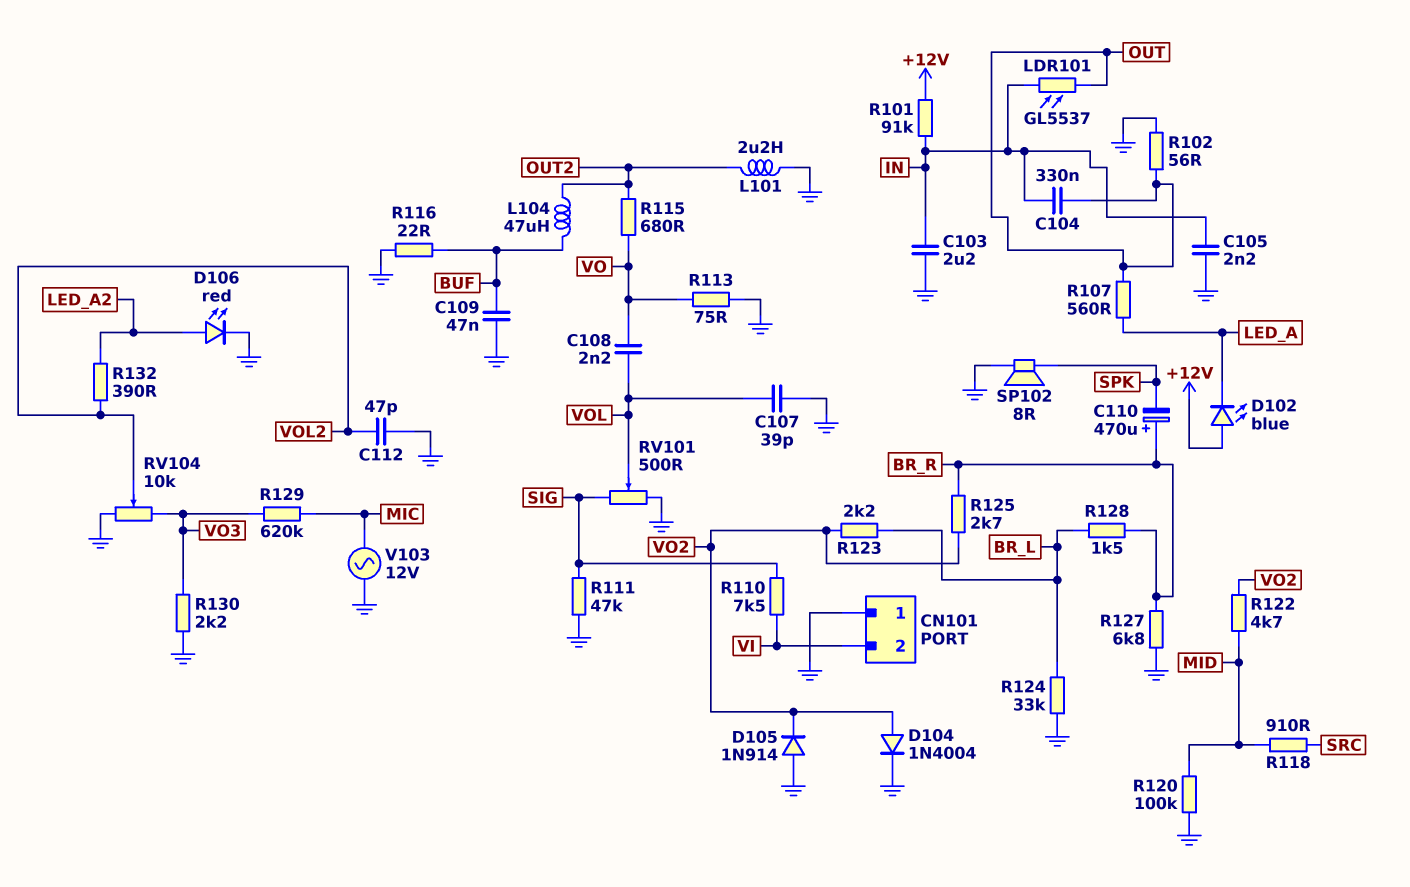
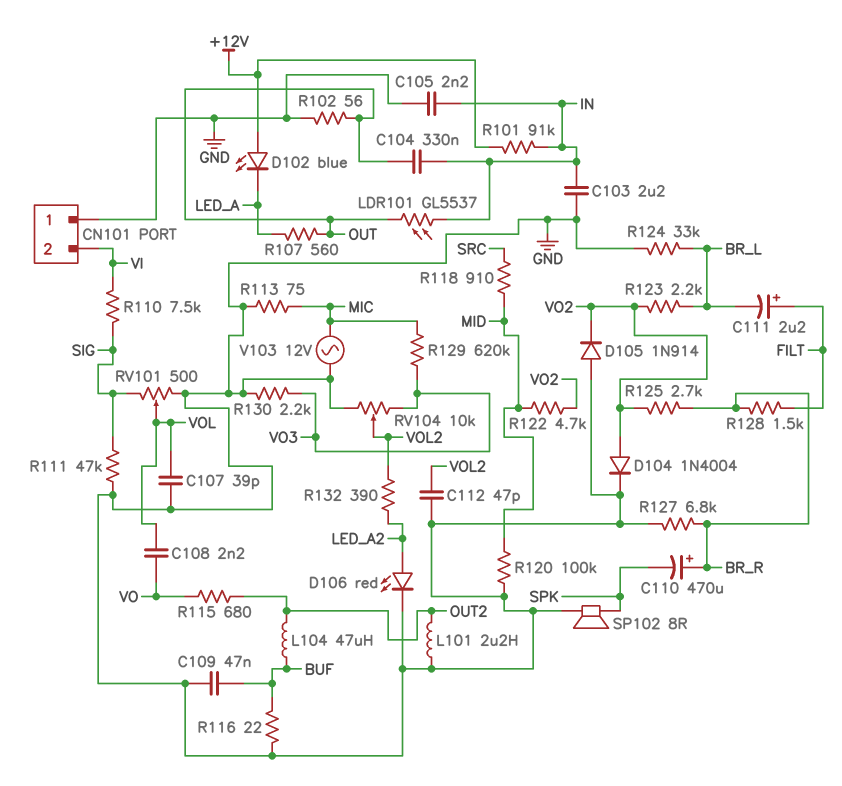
C111: none -> 2.2uF (plus FILT, minus BR_L)
R113: 75 (GND, VO) -> 75 (GND, MIC)
R128: 1.5k (BR_L, BR_R) -> 1.5k (BR_R, FILT)

